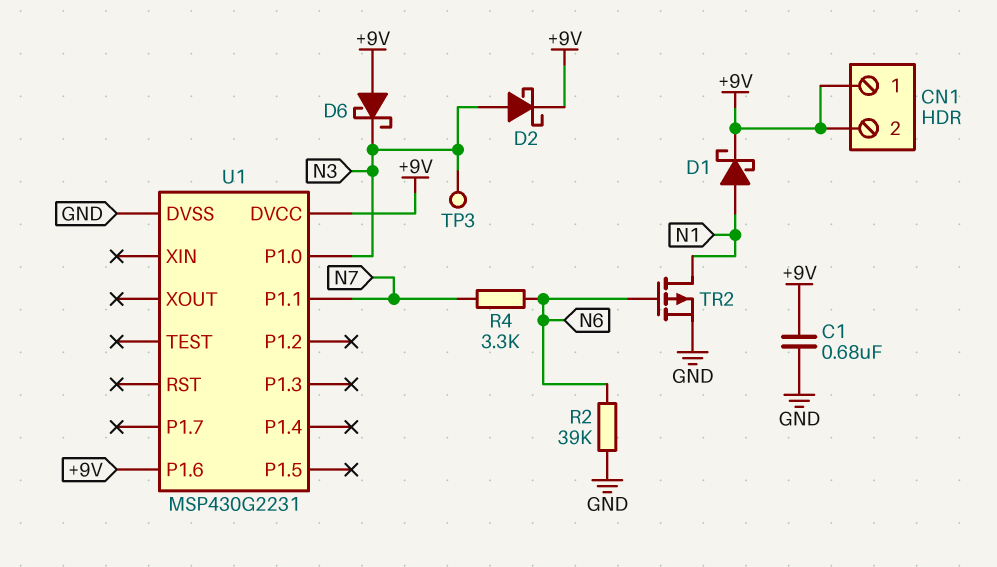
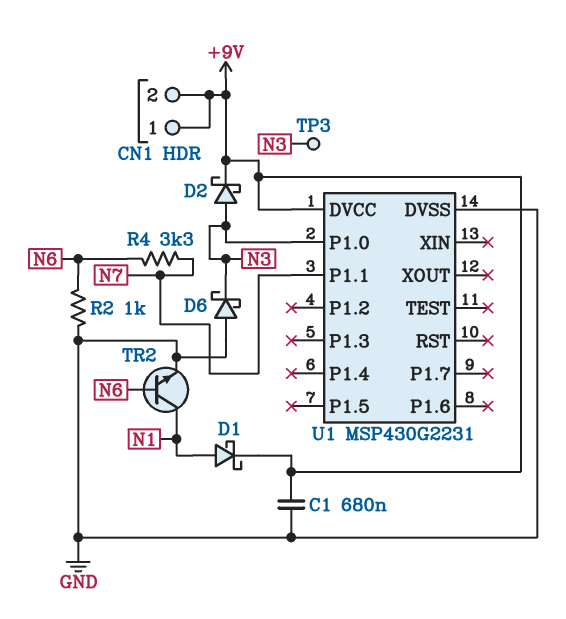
D6: schottky (A +9V, K N3) -> schottky (A GND, K N3)
R2: 39k (GND, N6) -> 1k (GND, N6)
TR2: PMOS (G N6, D N1, S GND) -> NPN (B N6, C N1, E GND)
U1 pin P1.6: +9V -> none

